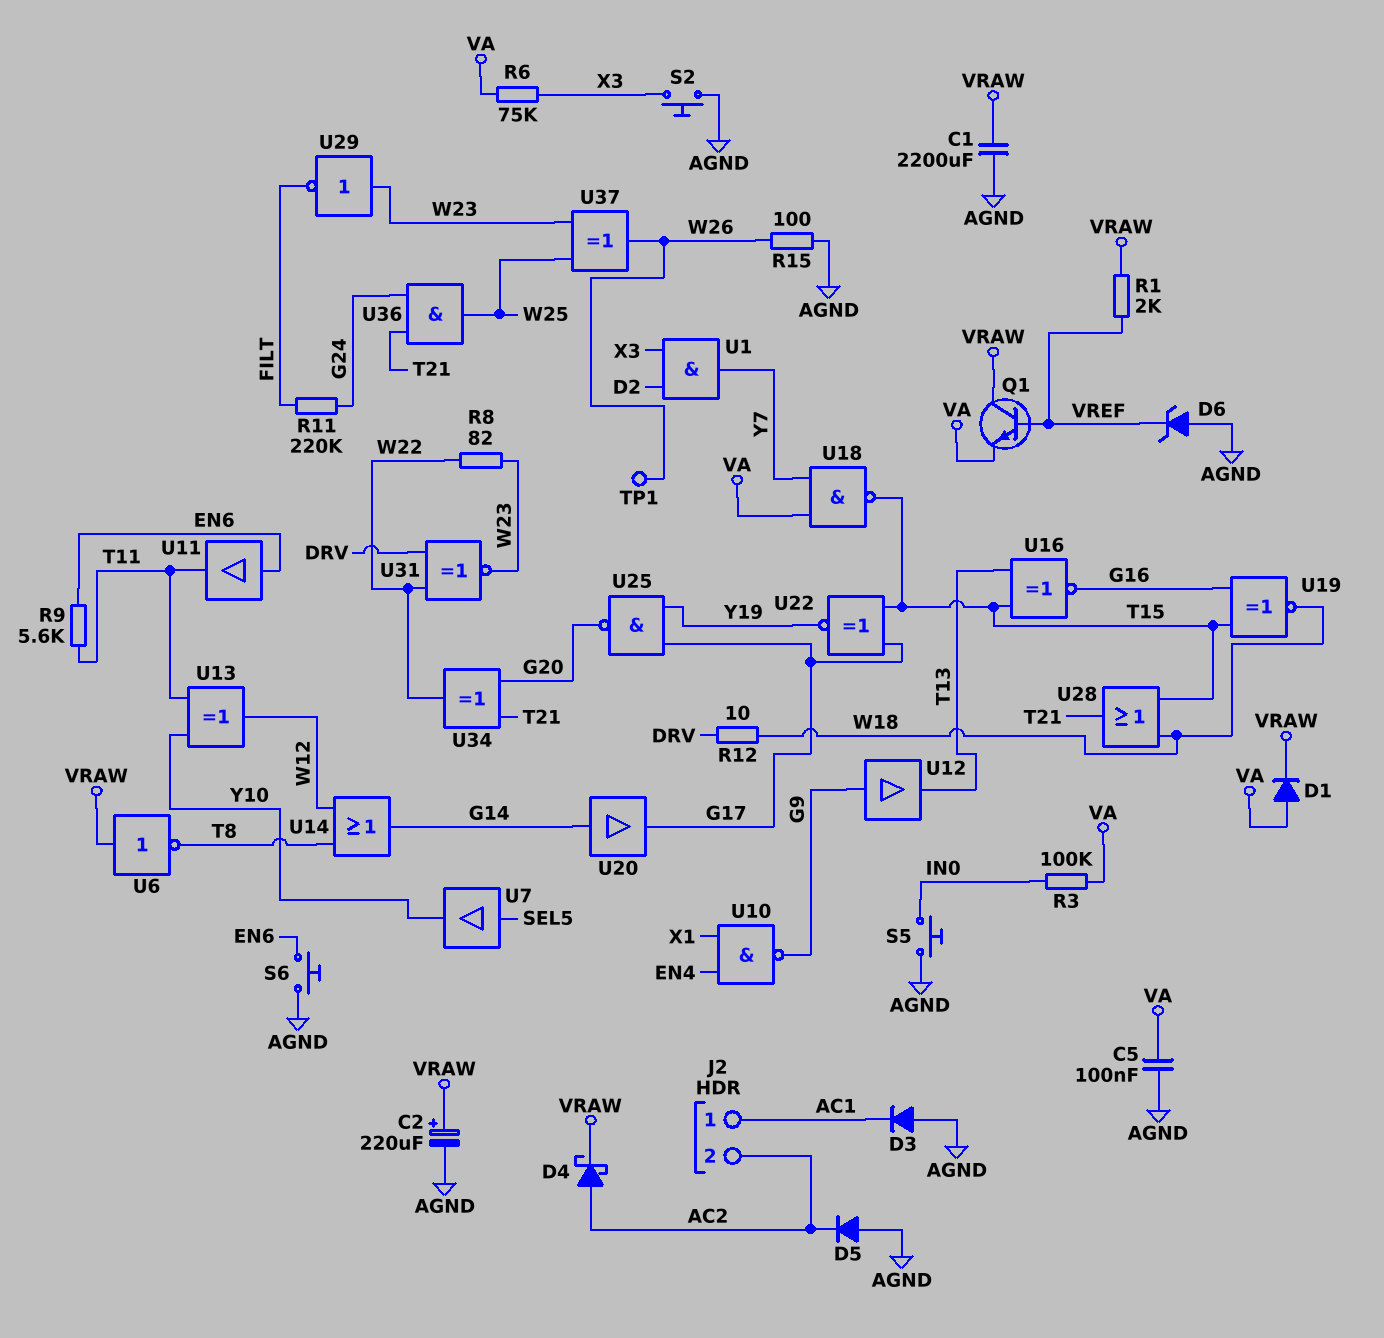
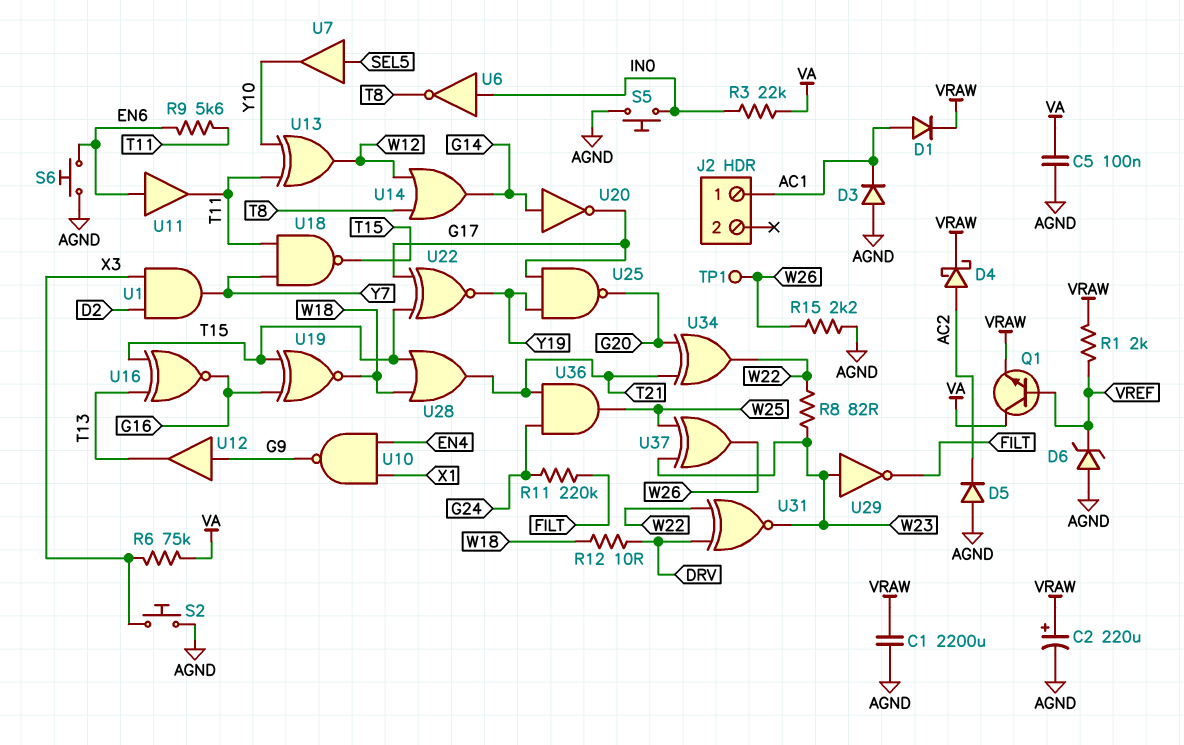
D1: diode (A VA, K VRAW) -> diode (A AC1, K VRAW)
J2 pin 2: AC2 -> none
Q1: NPN (B VREF, C VRAW, E VA) -> NPN (B VREF, C VA, E VRAW)
R3: 100k (IN0, VA) -> 22k (IN0, VA)
R15: 100 (AGND, W26) -> 2.2k (AGND, W26)
U6: NOT (in VRAW, out T8) -> NOT (in IN0, out T8)
U18: NAND (in VA, in Y7, out T15) -> NAND (in T11, in Y7, out T15)
U20: buffer (in G14, out G17) -> NOT (in G14, out G17)

